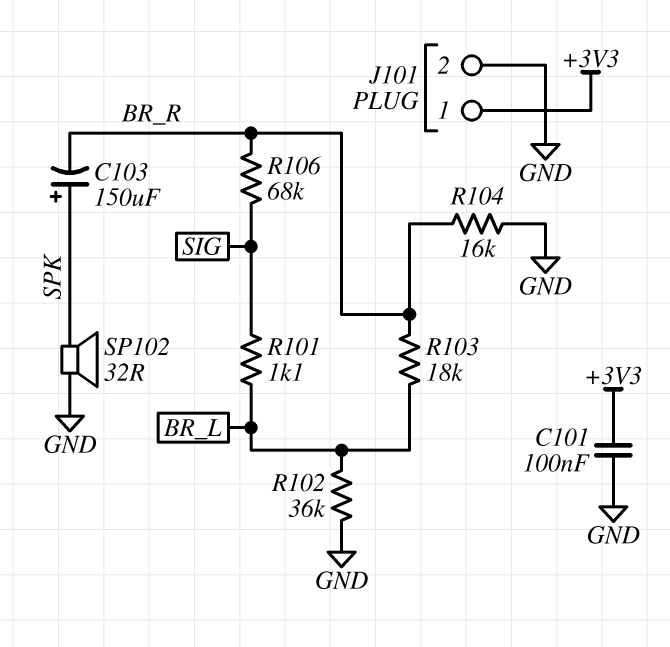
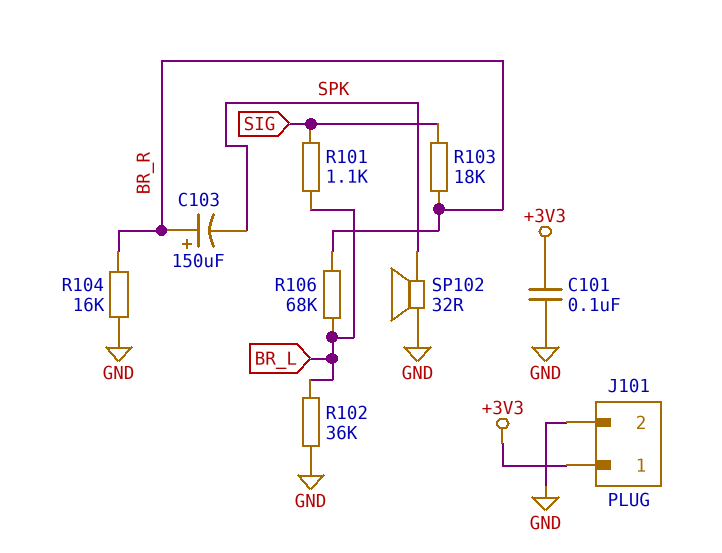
C103: 150uF (plus SPK, minus BR_R) -> 150uF (plus BR_R, minus SPK)
R103: 18k (BR_L, BR_R) -> 18k (BR_R, SIG)
R106: 68k (BR_R, SIG) -> 68k (BR_L, BR_R)

